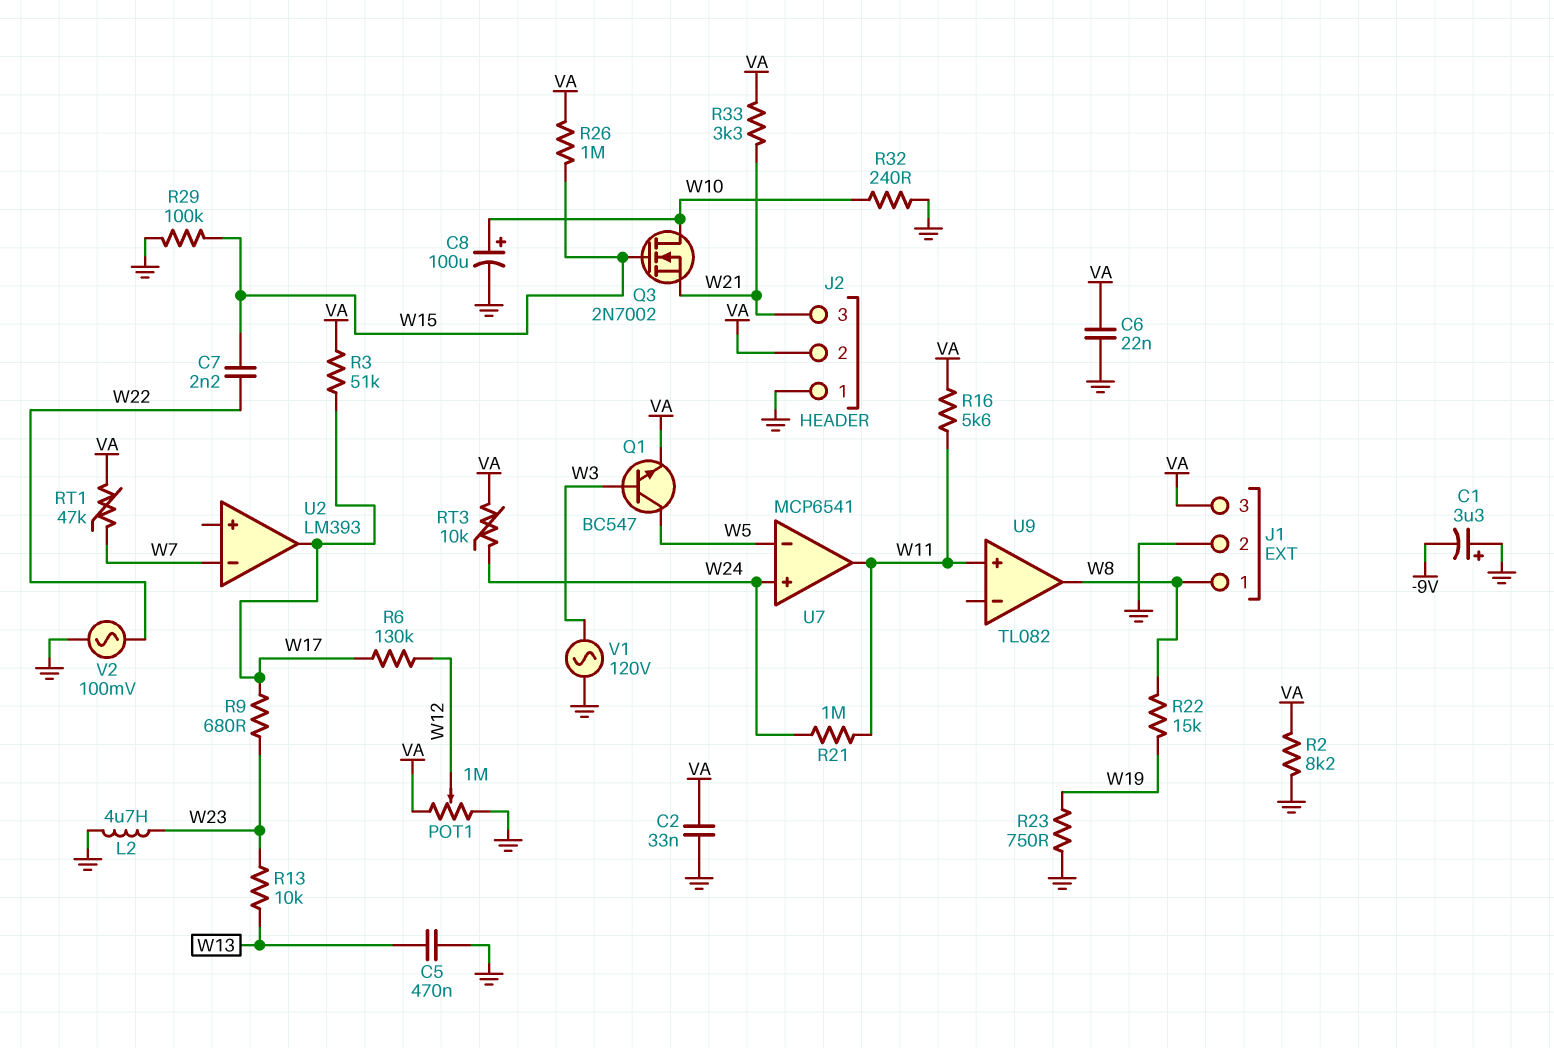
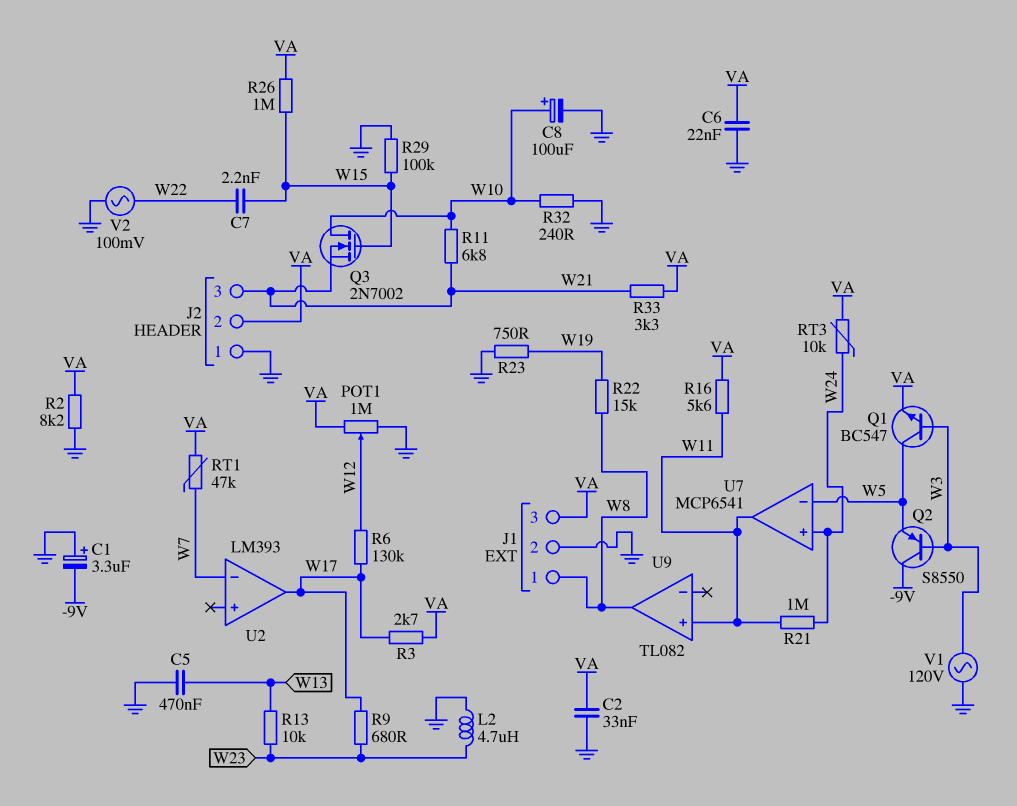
Q2: none -> PNP S8550 (B W3, C -9V, E W5)
R3: 51k (VA, W17) -> 2.7k (VA, W17)
R11: none -> 6.8k (W10, W21)

